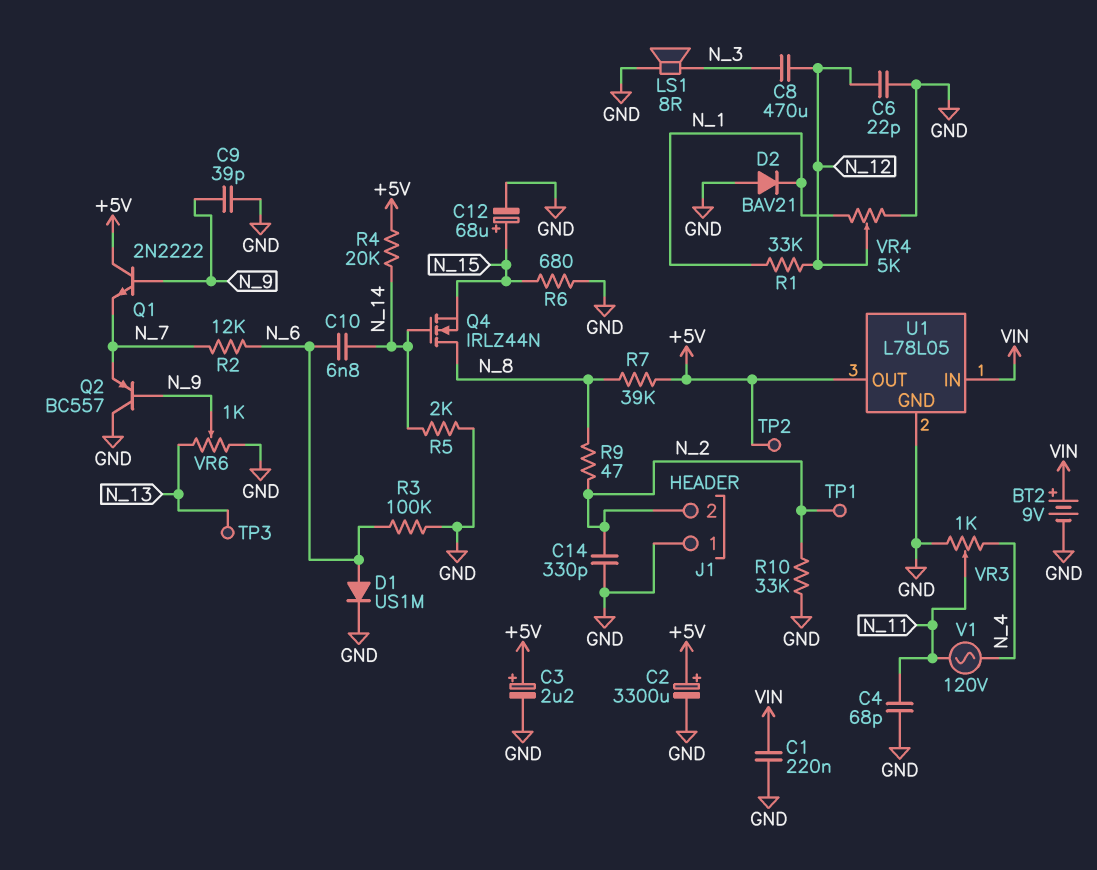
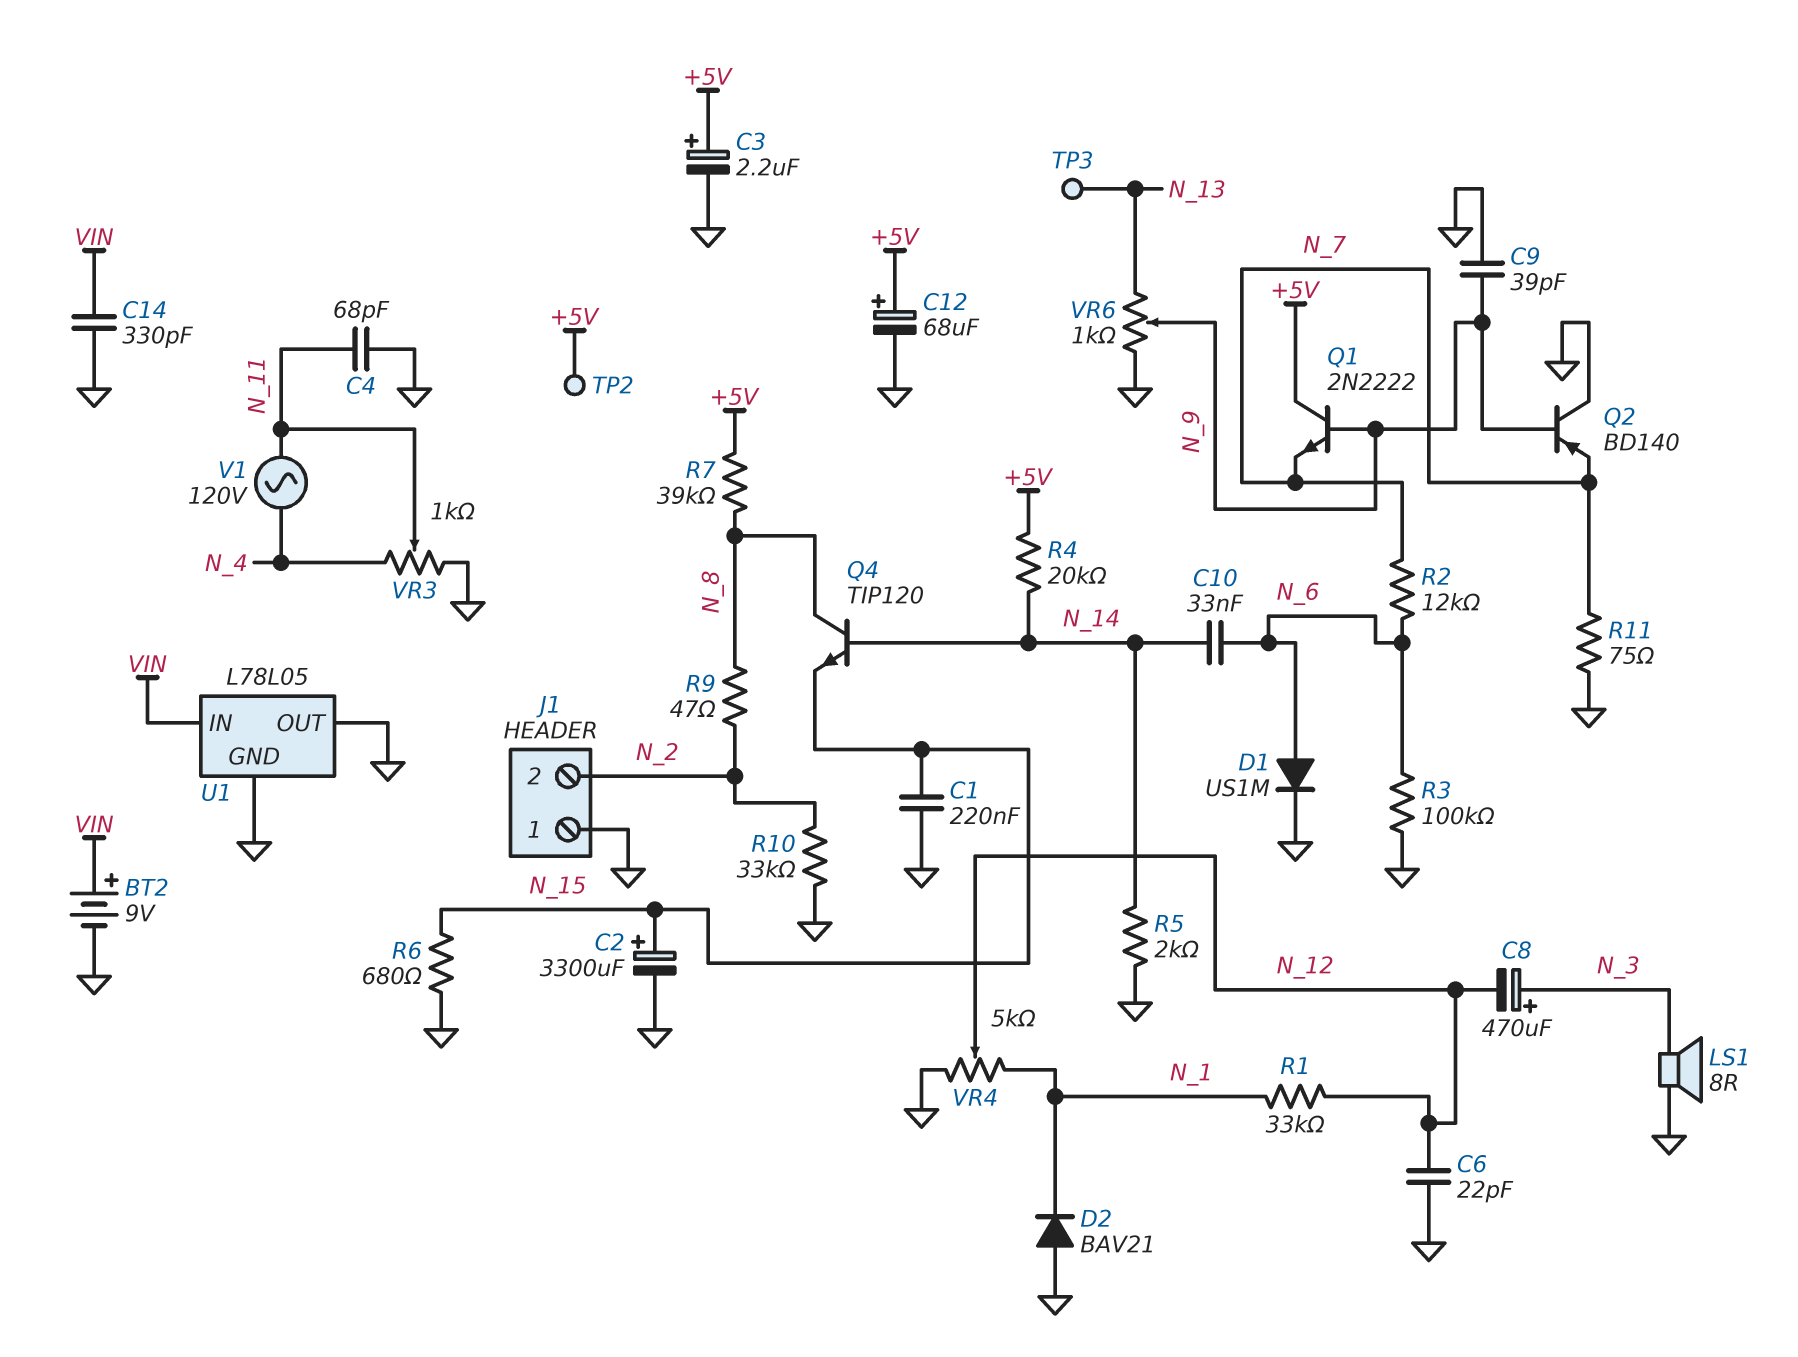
C1: 220nF (GND, VIN) -> 220nF (GND, N_15)
C2: 3300uF (plus +5V, minus GND) -> 3300uF (plus N_15, minus GND)
C8: 470uF (N_3, N_12) -> 470uF (plus N_3, minus N_12)
C10: 6.8nF (N_6, N_14) -> 33nF (N_6, N_14)
C12: 68uF (plus N_15, minus GND) -> 68uF (plus +5V, minus GND)
C14: 330pF (GND, N_2) -> 330pF (GND, VIN)
Q2: PNP BC557 (B N_9, C GND, E N_7) -> PNP BD140 (B N_9, C GND, E N_7)
Q4: NMOS IRLZ44N (G N_14, D N_8, S N_15) -> NPN TIP120 (B N_14, C N_8, E N_15)
R11: none -> 75 (GND, N_7)
TP1: test point (N_2) -> none
U1 pin OUT: +5V -> GND

